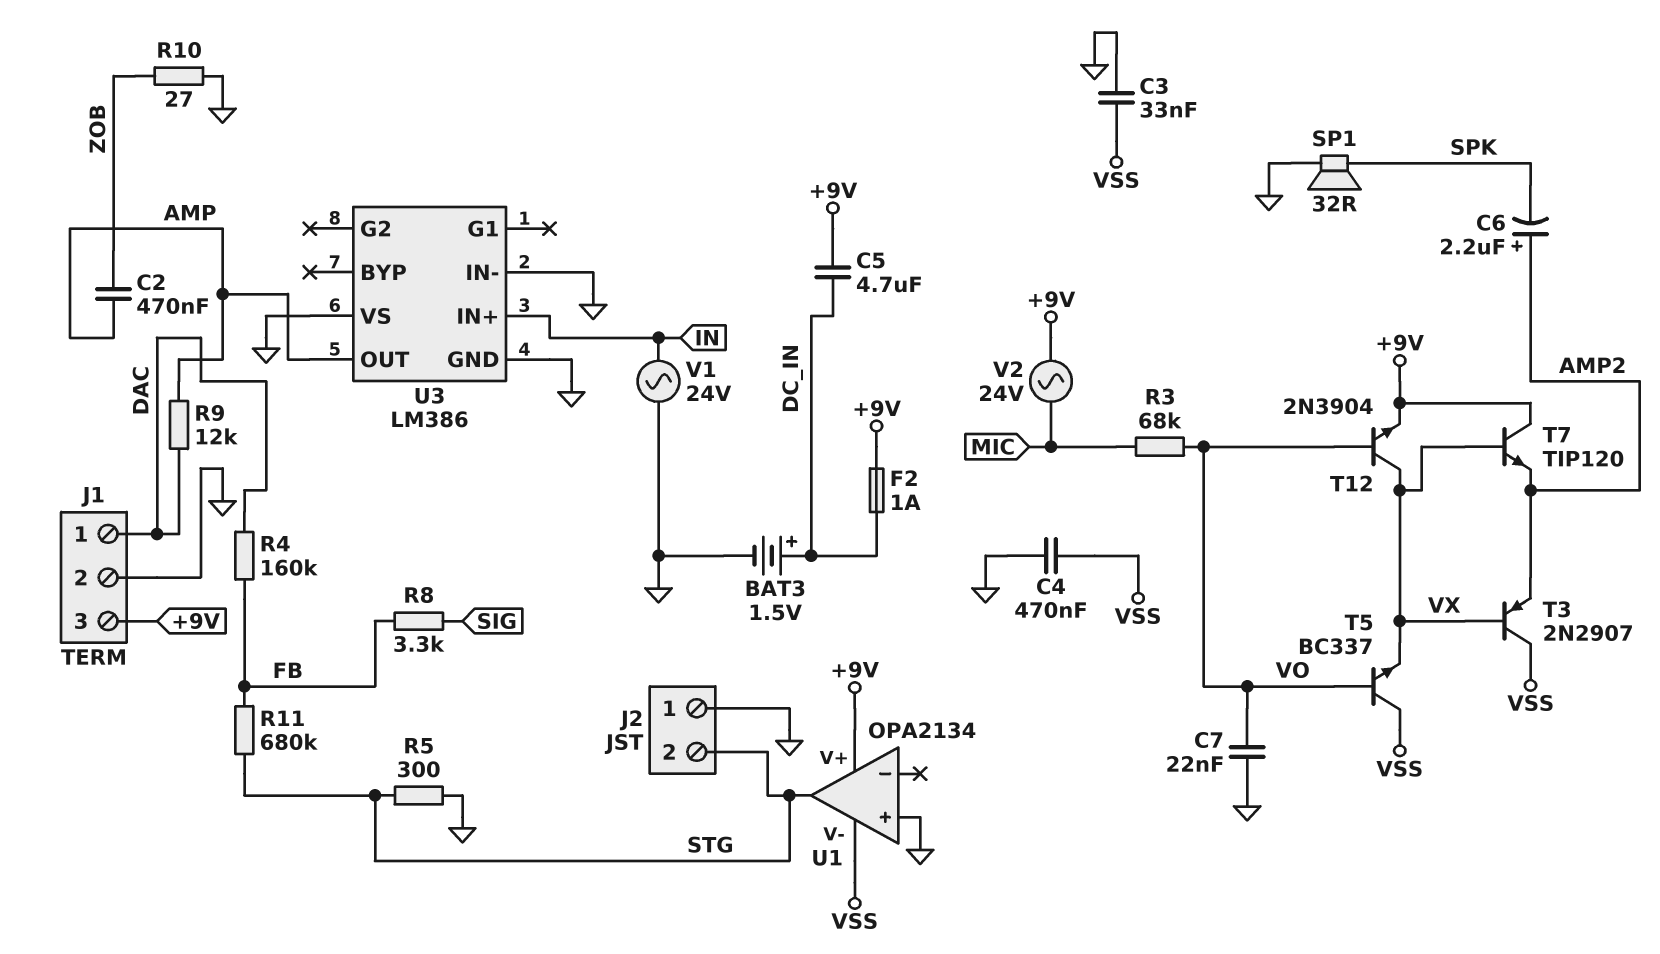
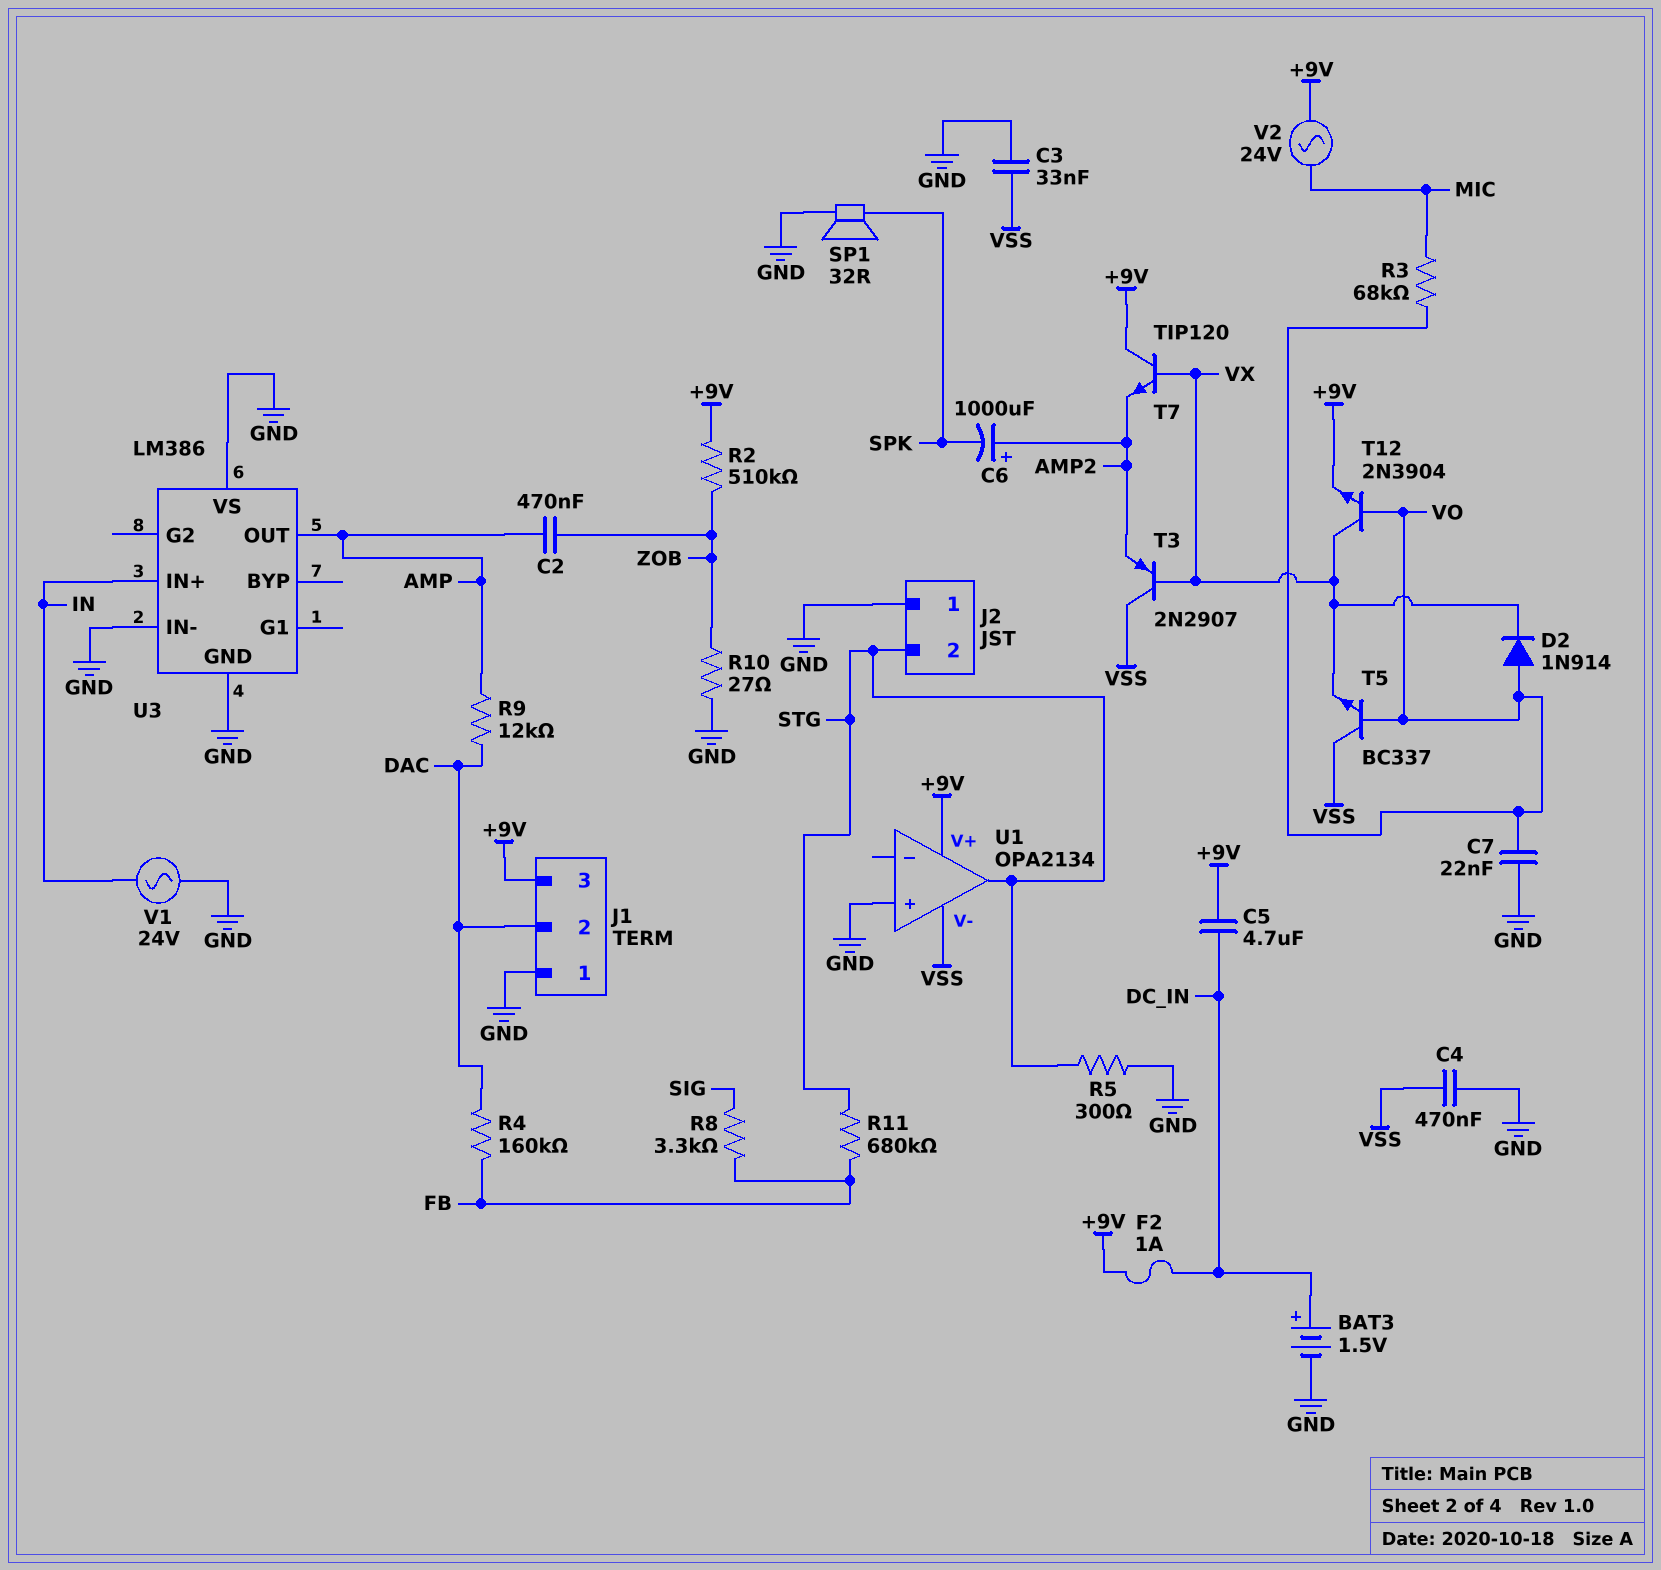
C6: 2.2uF (plus AMP2, minus SPK) -> 1000uF (plus AMP2, minus SPK)
D2: none -> diode 1N914 (A VO, K VX)
J1 pin 1: DAC -> GND
J1 pin 2: GND -> DAC
R2: none -> 510k (+9V, ZOB)

